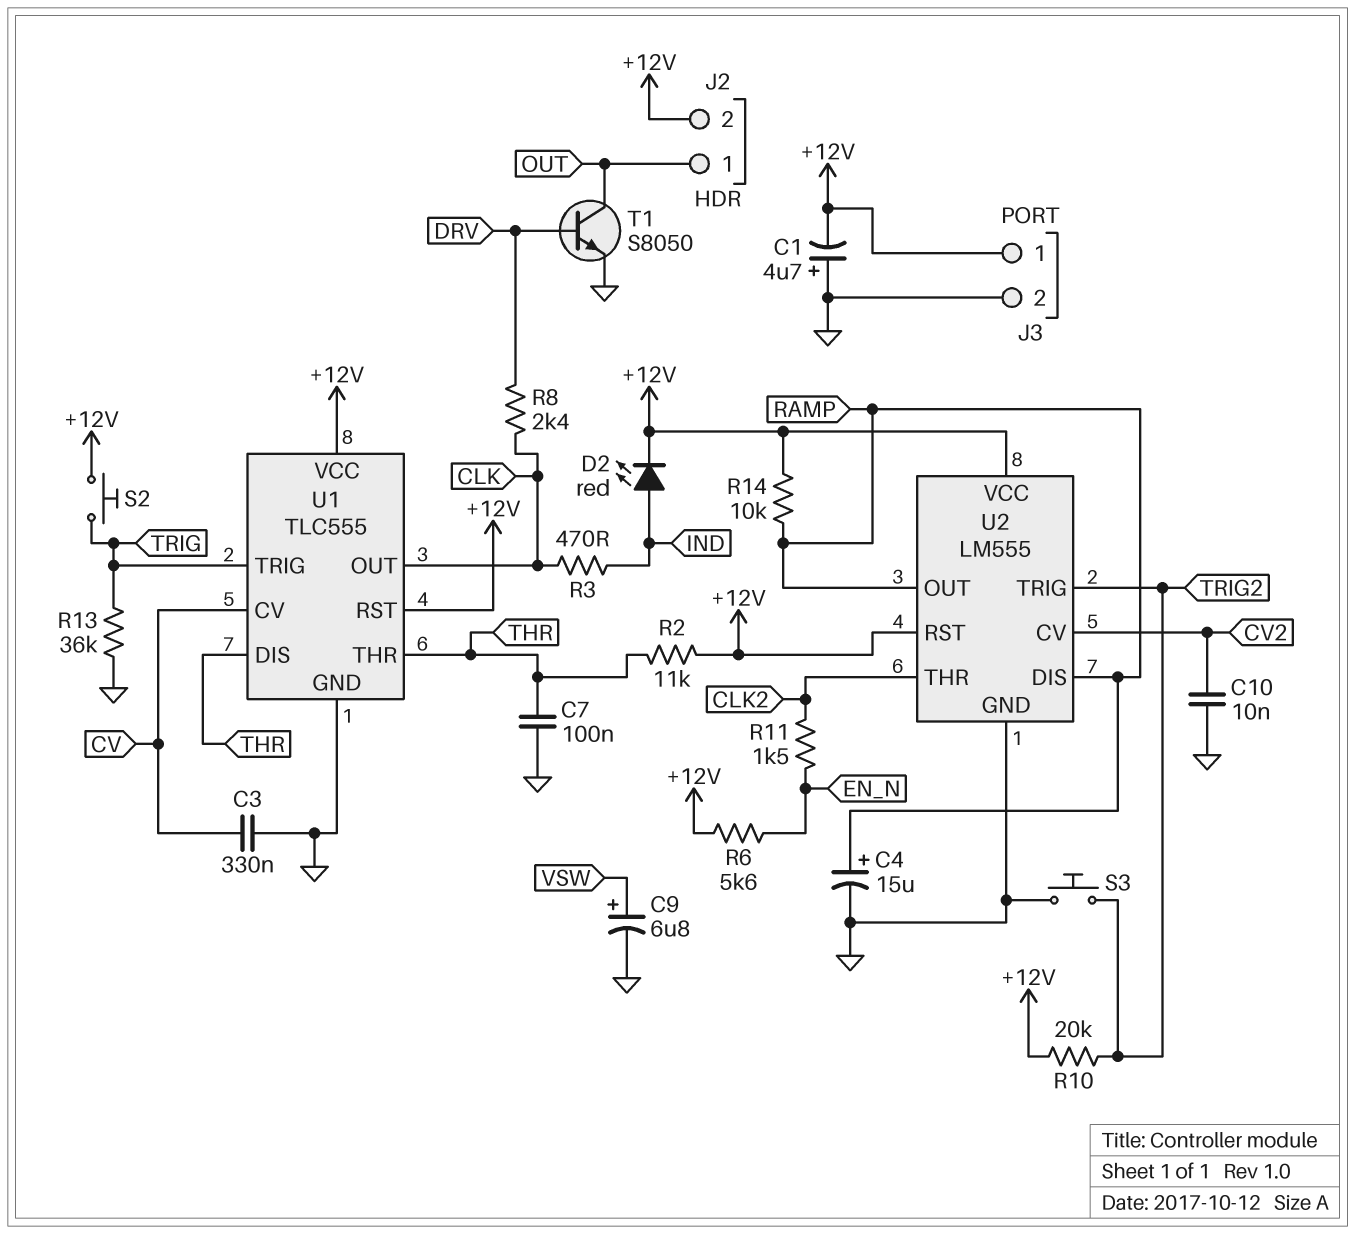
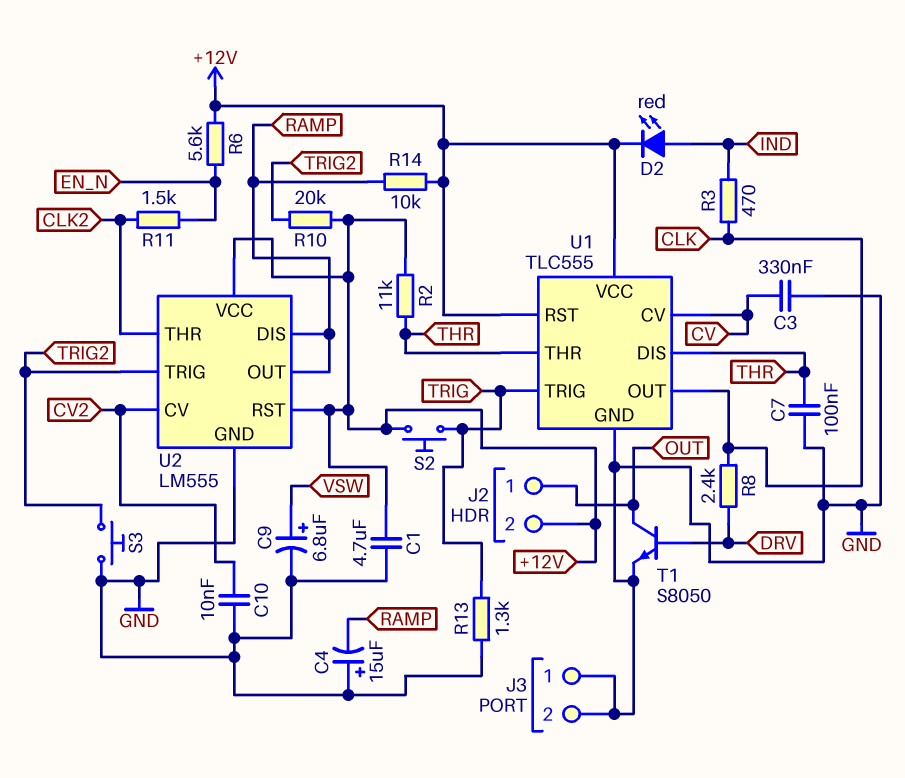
C1: 4.7uF (plus GND, minus +12V) -> 4.7uF (+12V, GND)
C4: 15uF (plus RAMP, minus GND) -> 15uF (plus GND, minus RAMP)
J3 pin 1: +12V -> GND
R13: 36k (GND, TRIG) -> 1.3k (GND, TRIG)

